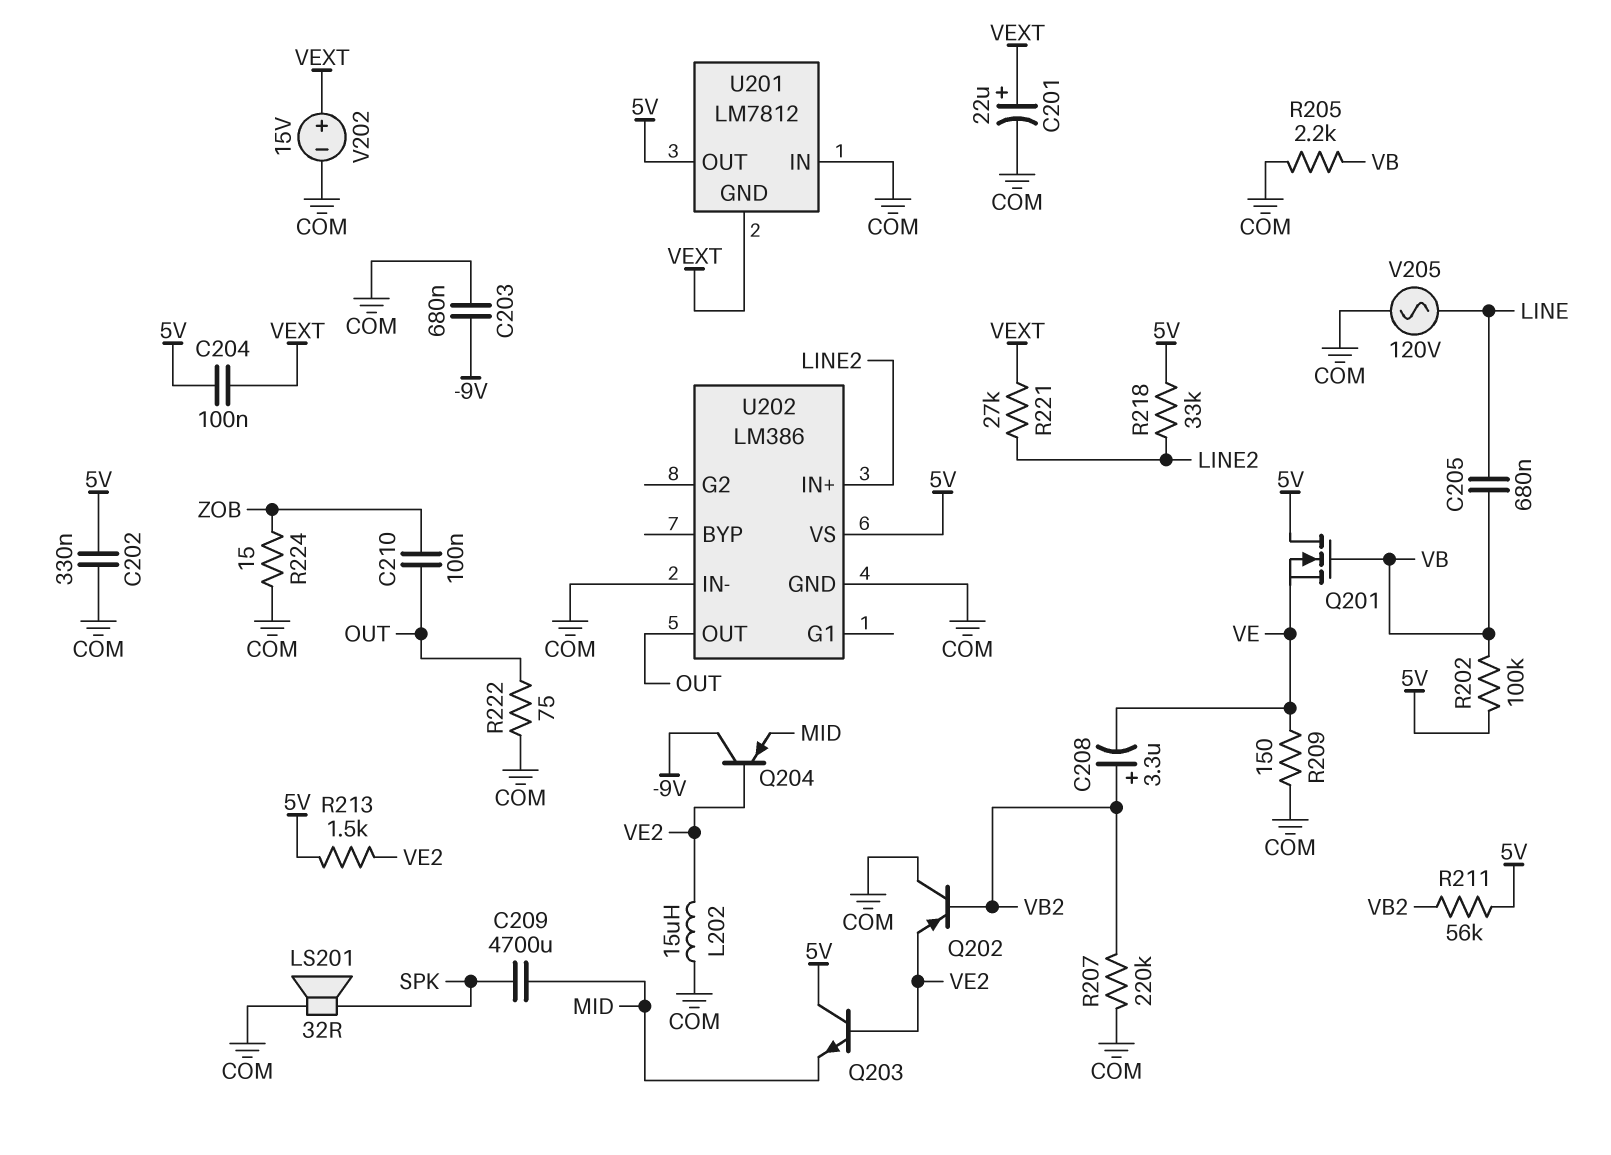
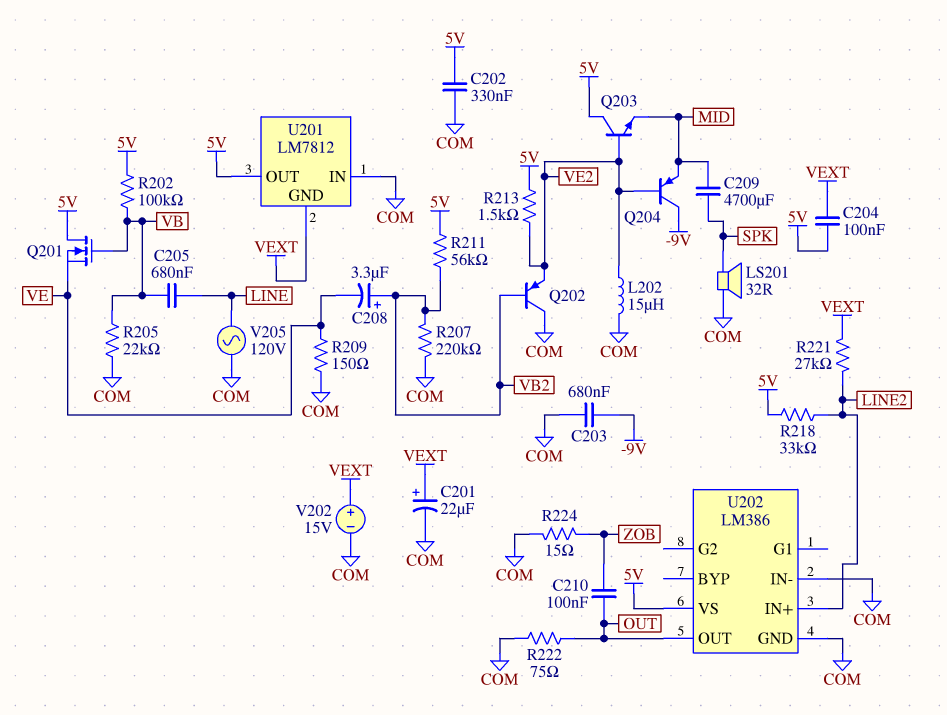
R205: 2.2k (COM, VB) -> 22k (COM, VB)

